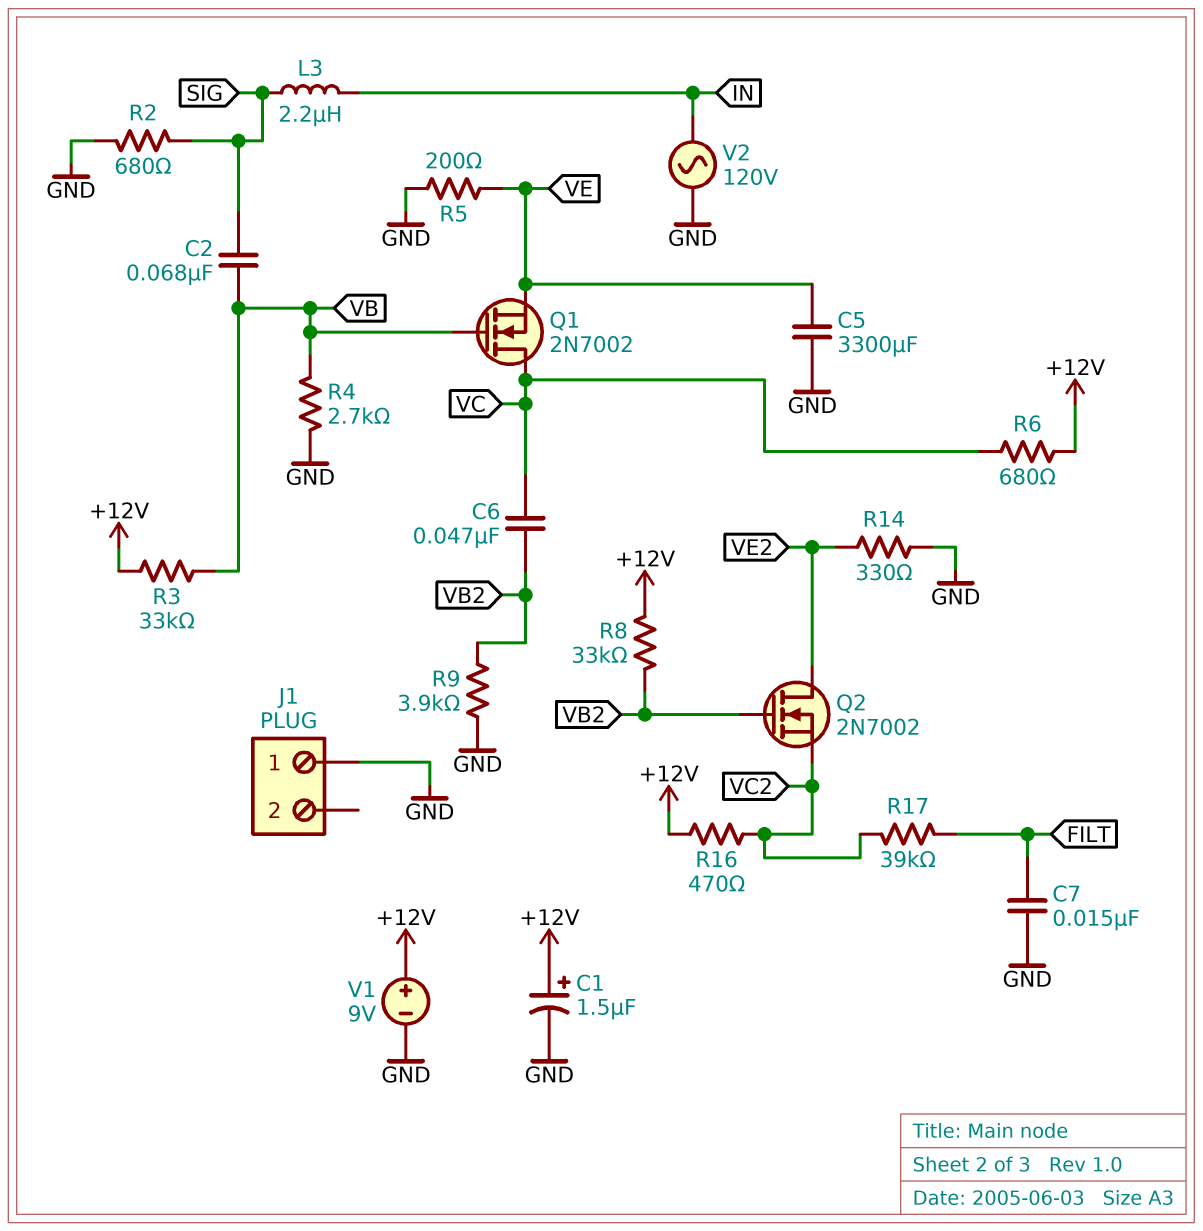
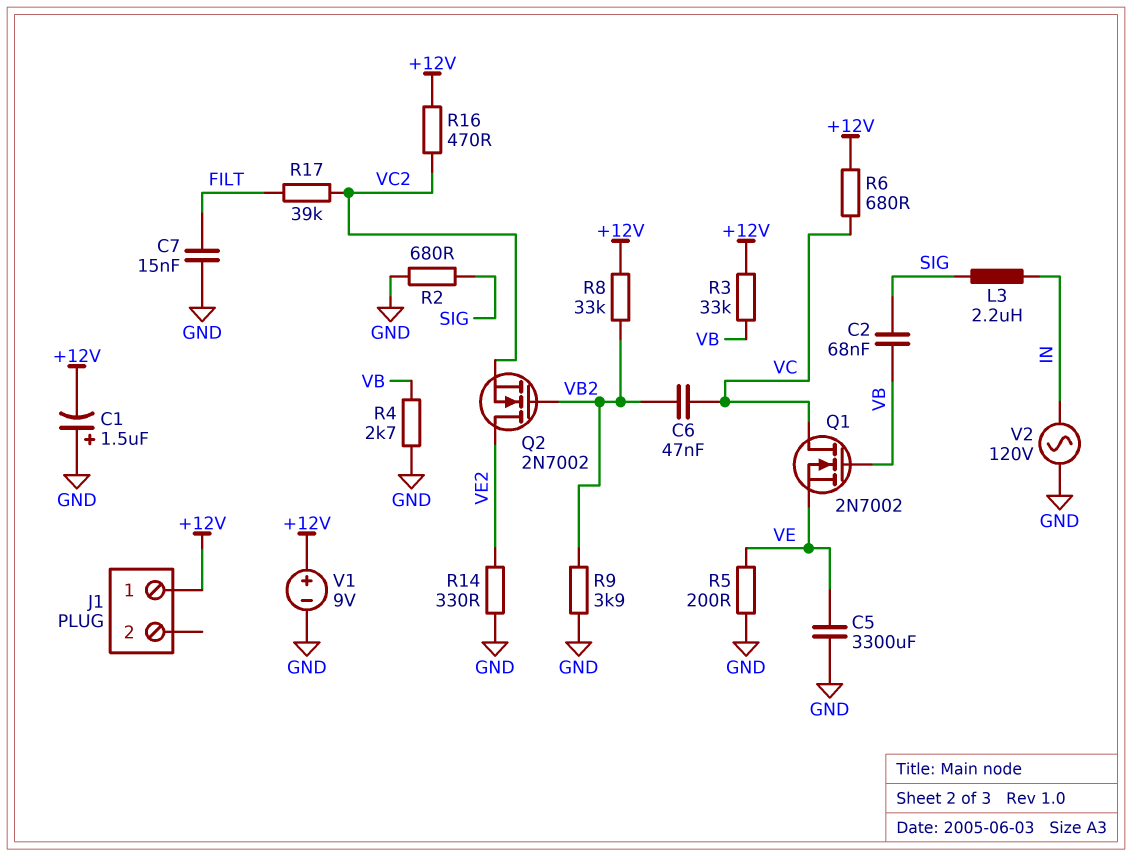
C1: 1.5uF (plus +12V, minus GND) -> 1.5uF (plus GND, minus +12V)
J1 pin 1: GND -> +12V

